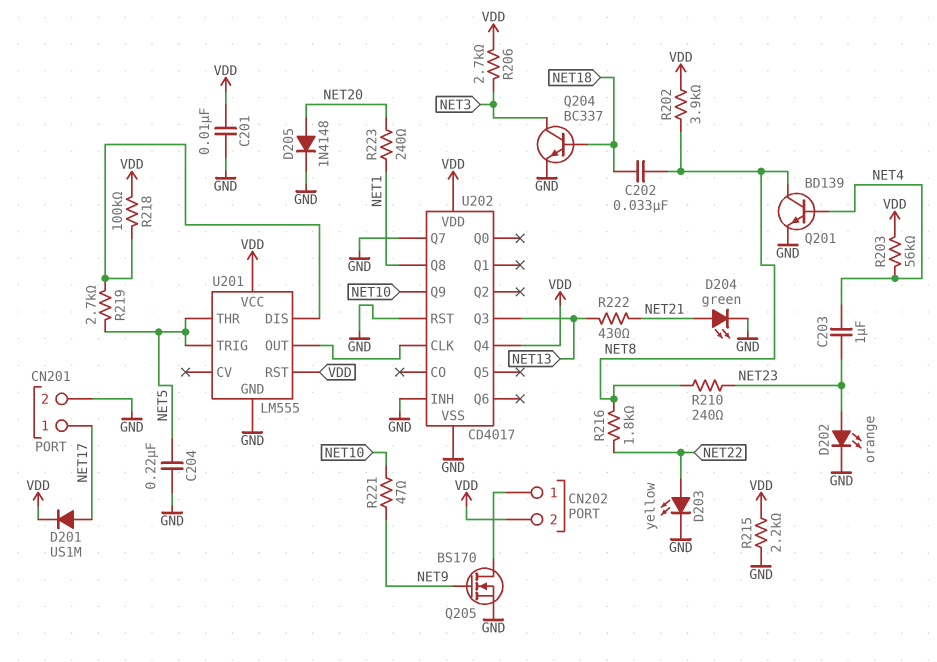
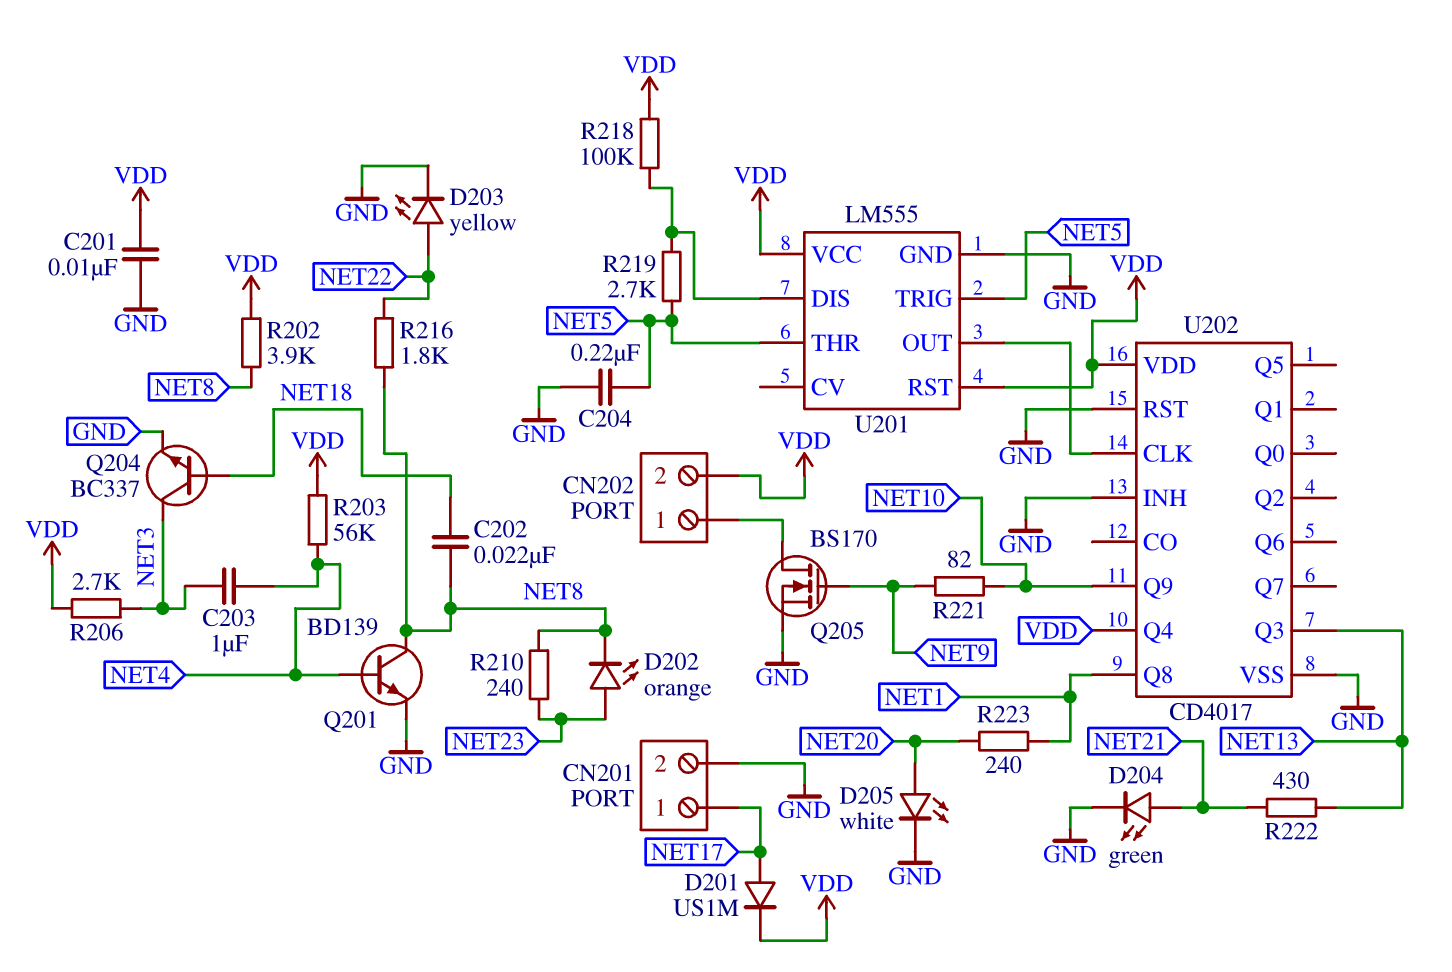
C202: 33nF (NET8, NET18) -> 22nF (NET8, NET18)
C203: 1uF (NET4, NET23) -> 1uF (NET3, NET4)
D202: LED orange (A NET23, K GND) -> LED orange (A NET23, K NET8)
D205: diode 1N4148 (A NET20, K GND) -> LED white (A NET20, K GND)
R215: 2.2k (GND, VDD) -> none
R221: 47 (NET9, NET10) -> 82 (NET9, NET10)
U202 pin Q7: GND -> none

